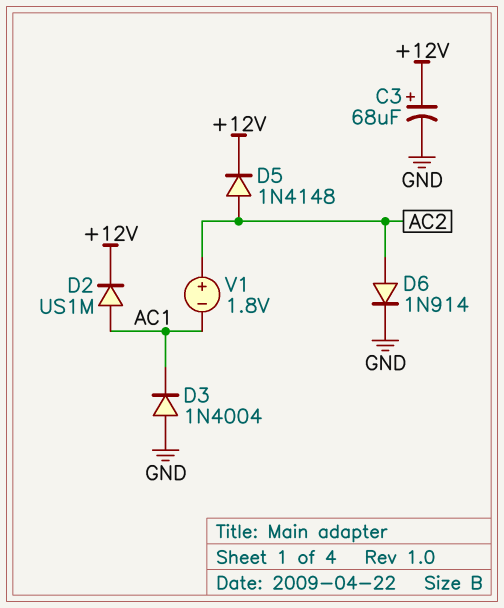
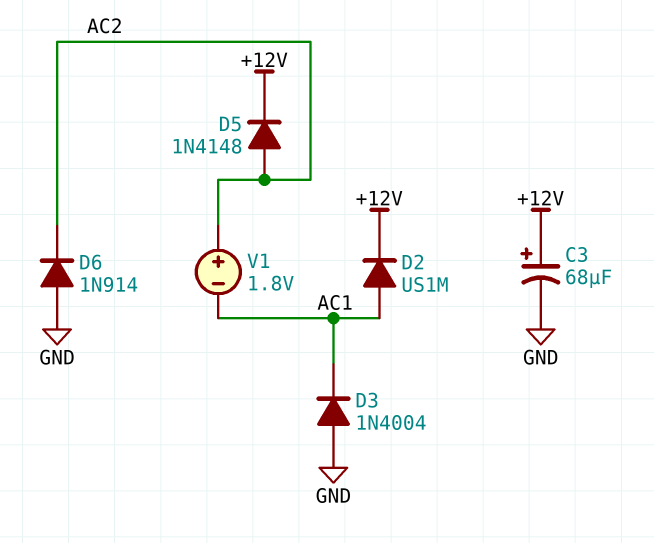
D6: diode 1N914 (A AC2, K GND) -> diode 1N914 (A GND, K AC2)

